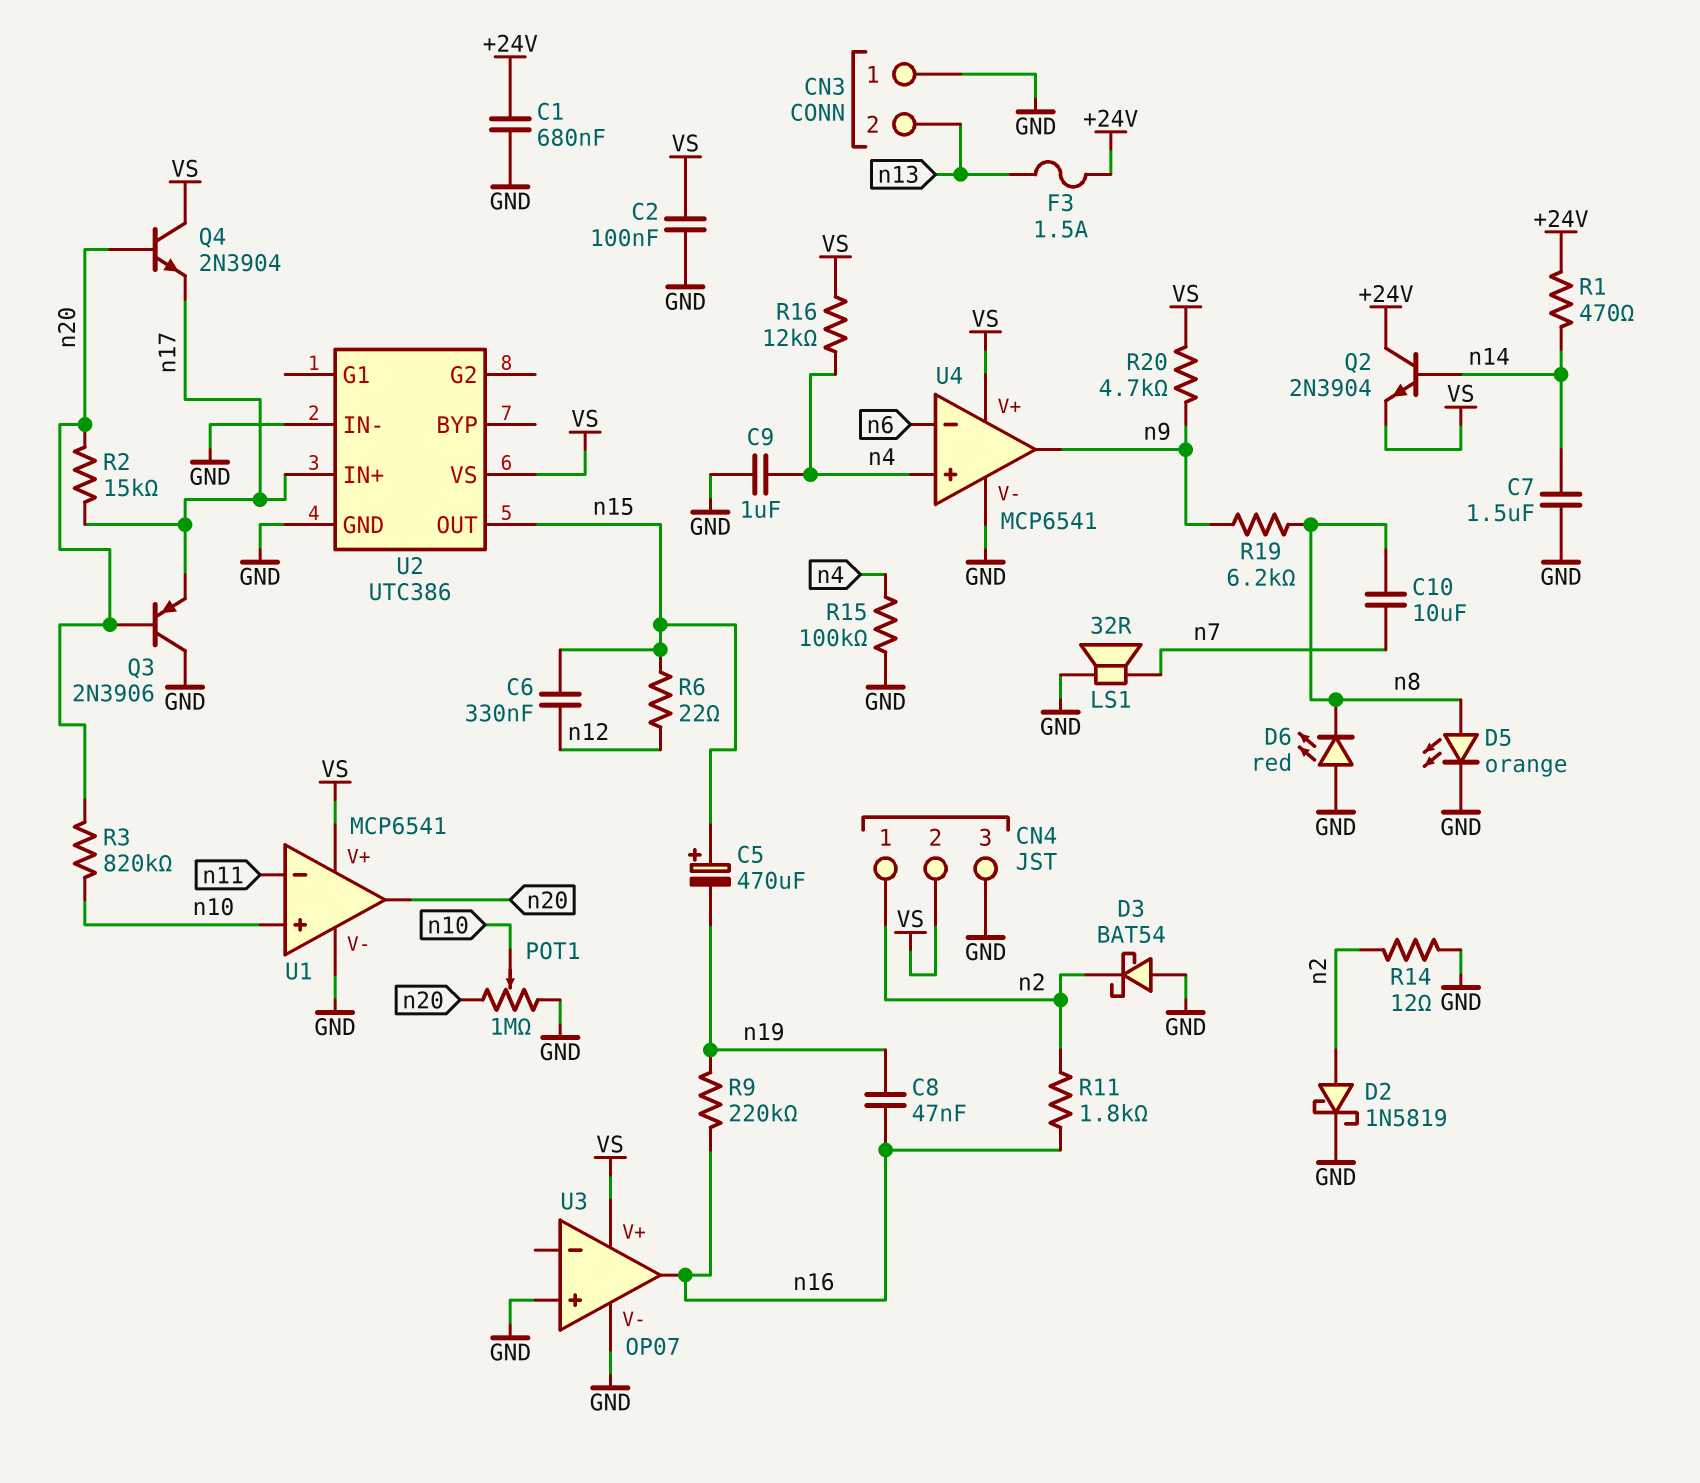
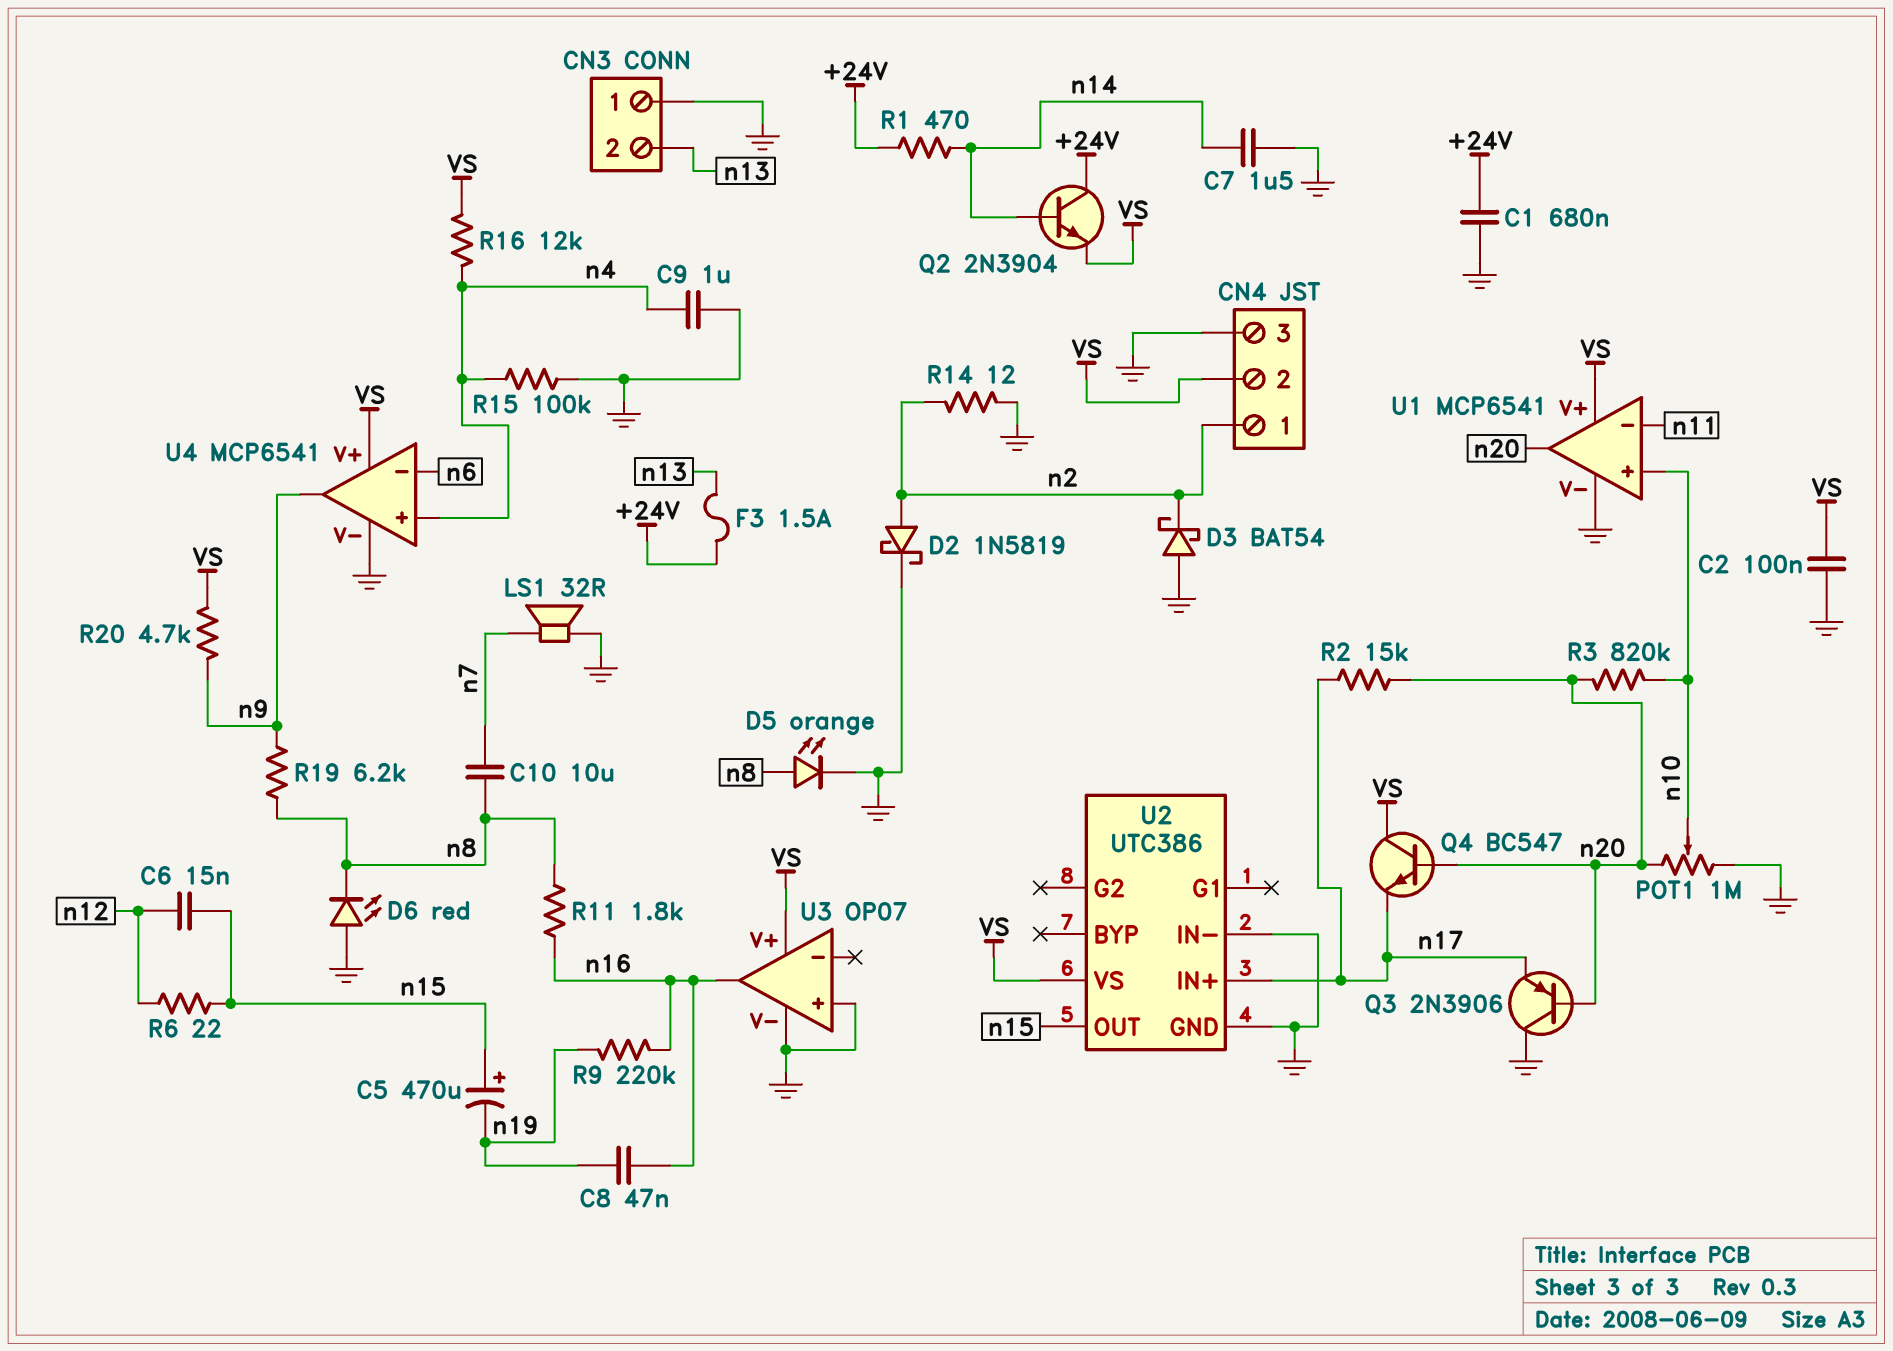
C6: 330nF (n12, n15) -> 15nF (n12, n15)
Q4: NPN 2N3904 (B n20, C VS, E n17) -> NPN BC547 (B n20, C VS, E n17)
R11: 1.8k (n2, n16) -> 1.8k (n8, n16)

